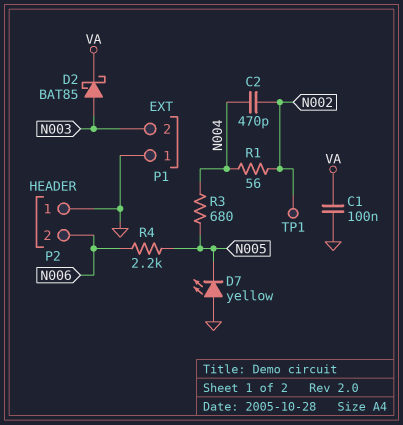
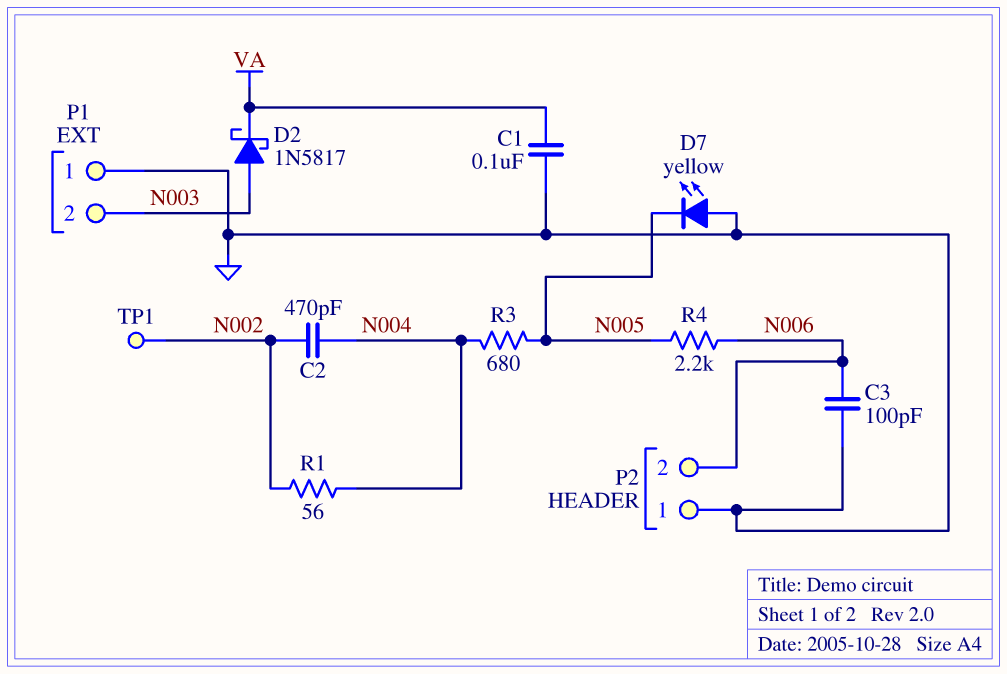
C3: none -> 100pF (GND, N006)
D2: schottky BAT85 (A N003, K VA) -> schottky 1N5817 (A N003, K VA)

